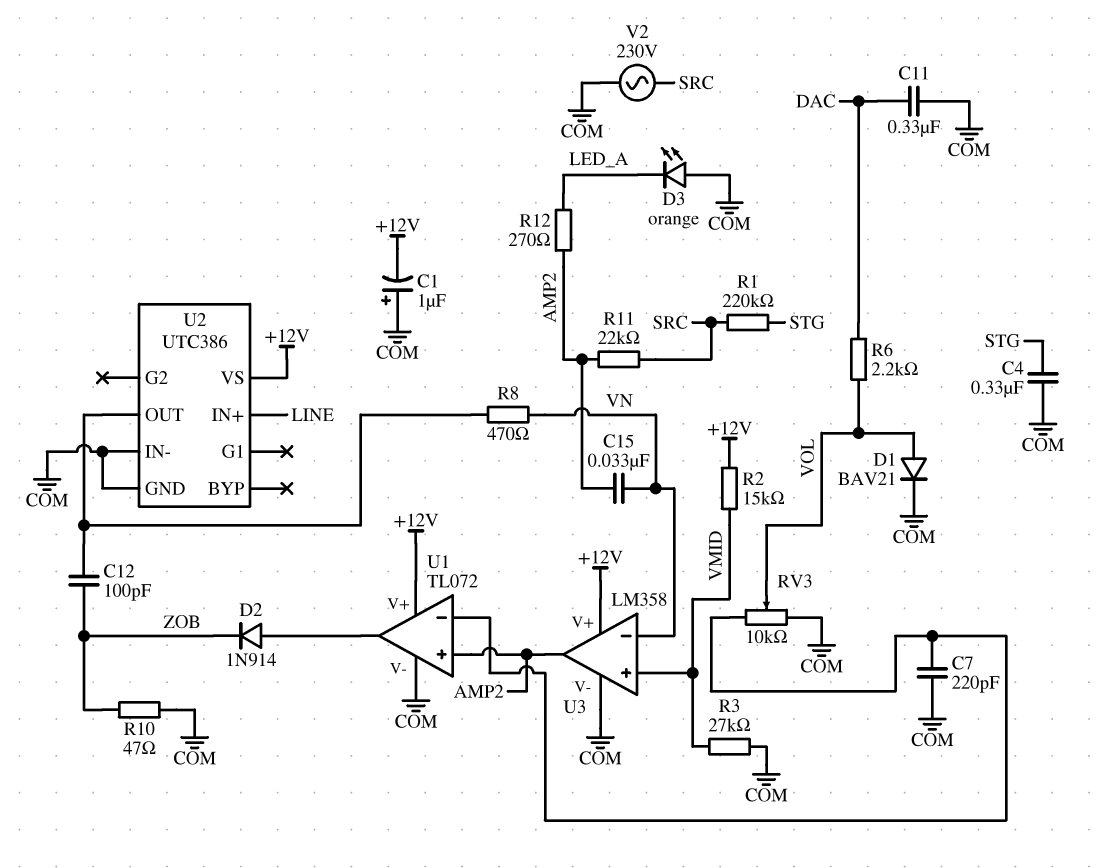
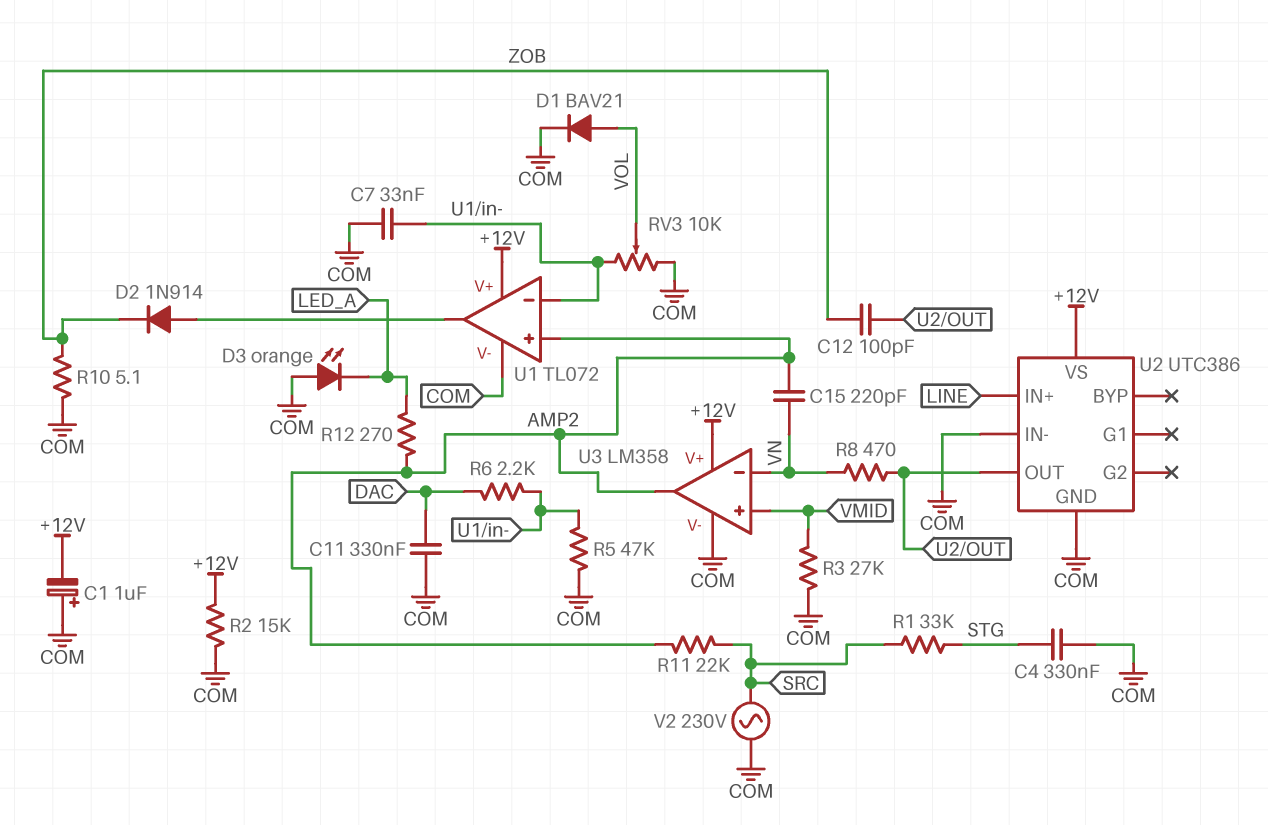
C7: 220pF (COM, U1/in-) -> 33nF (COM, U1/in-)
C15: 33nF (AMP2, VN) -> 220pF (AMP2, VN)
R1: 220k (SRC, STG) -> 33k (SRC, STG)
R2: 15k (+12V, VMID) -> 15k (+12V, COM)
R5: none -> 47k (COM, U1/in-)
R6: 2.2k (DAC, VOL) -> 2.2k (DAC, U1/in-)
R10: 47 (COM, ZOB) -> 5.1 (COM, ZOB)

